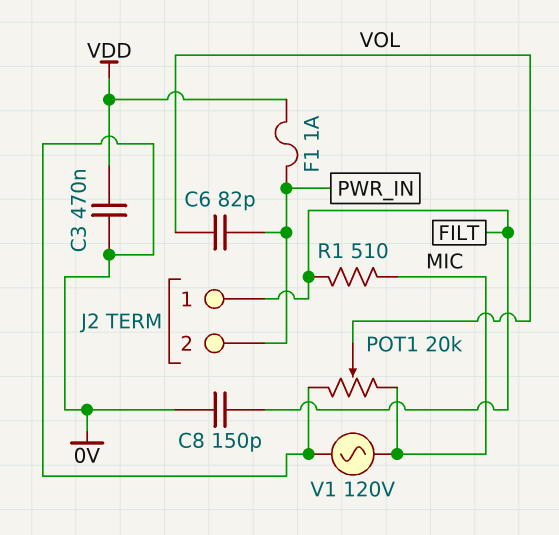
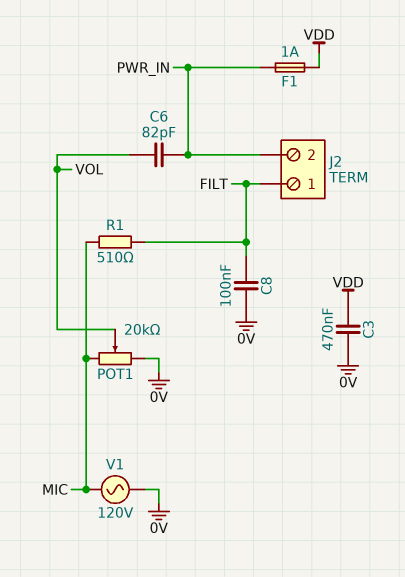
C8: 150pF (0V, FILT) -> 100nF (0V, FILT)

